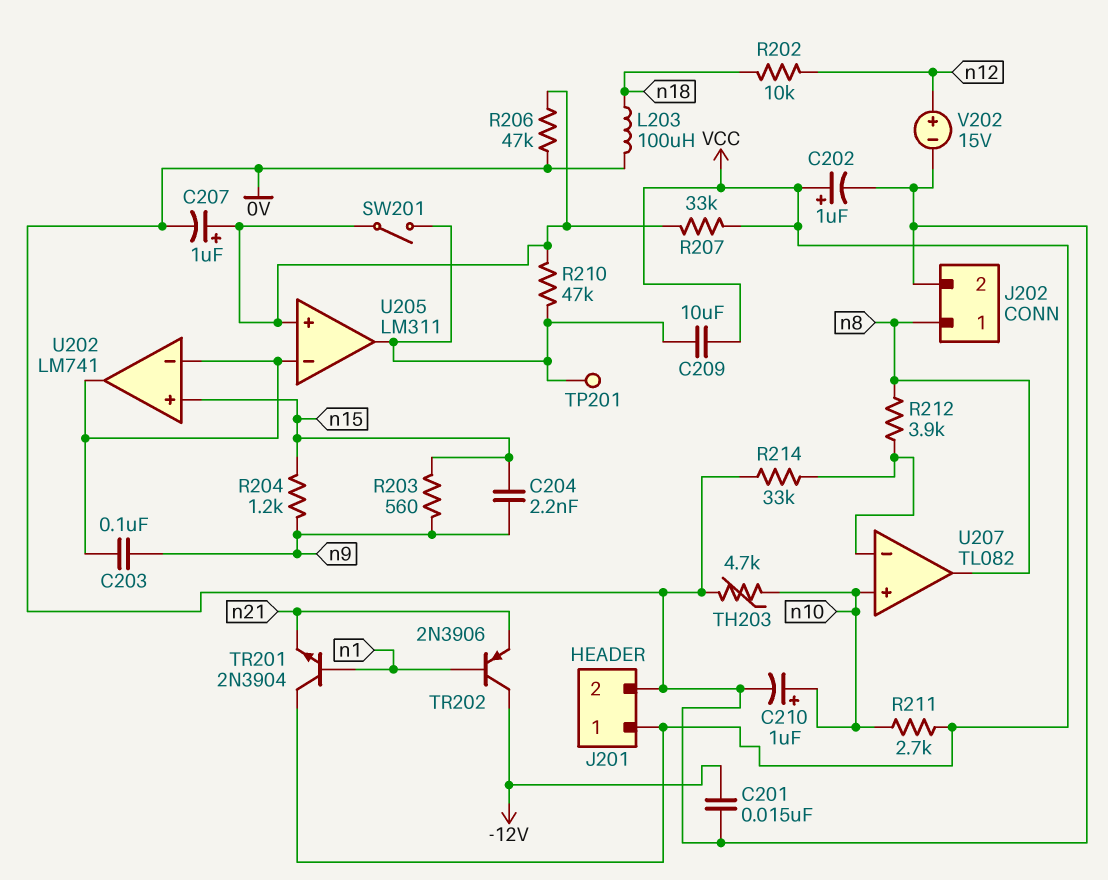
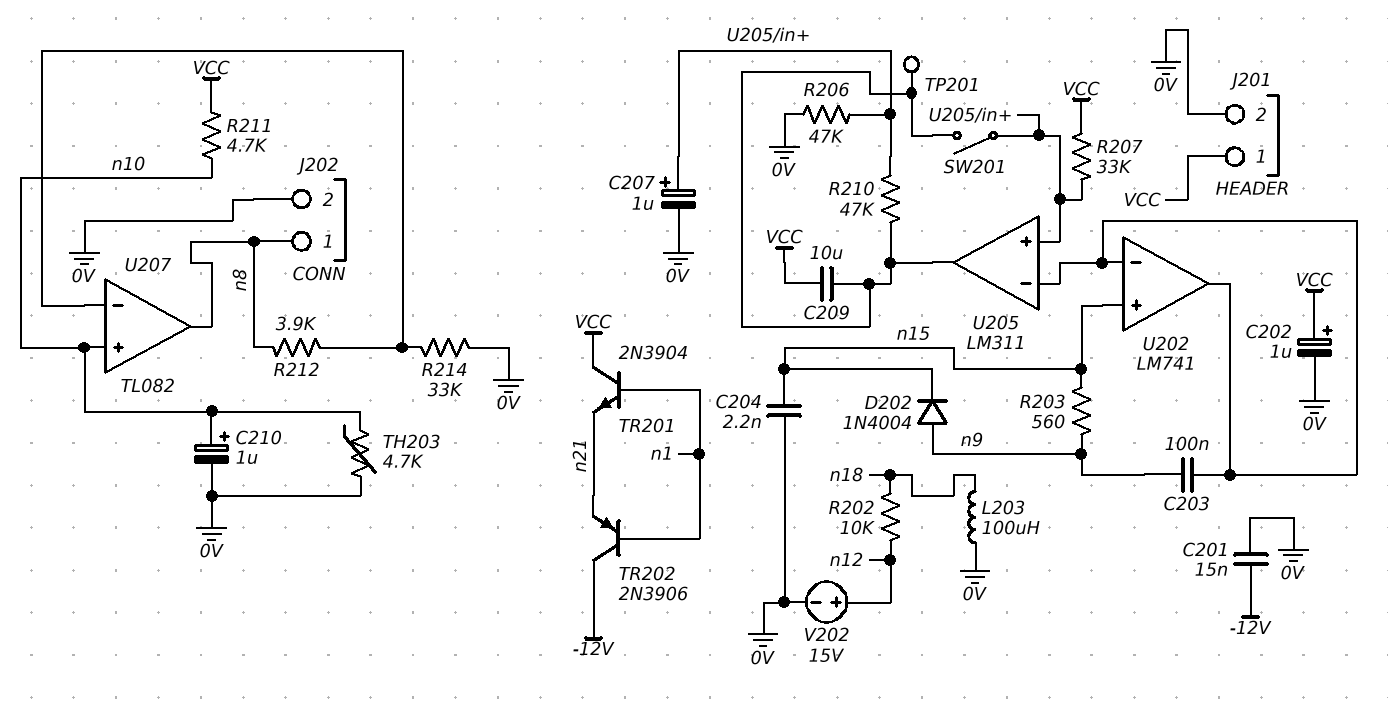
C204: 2.2nF (n9, n15) -> 2.2nF (0V, n15)
D202: none -> diode 1N4004 (A n9, K n15)
R204: 1.2k (n9, n15) -> none
R211: 2.7k (VCC, n10) -> 4.7k (VCC, n10)

